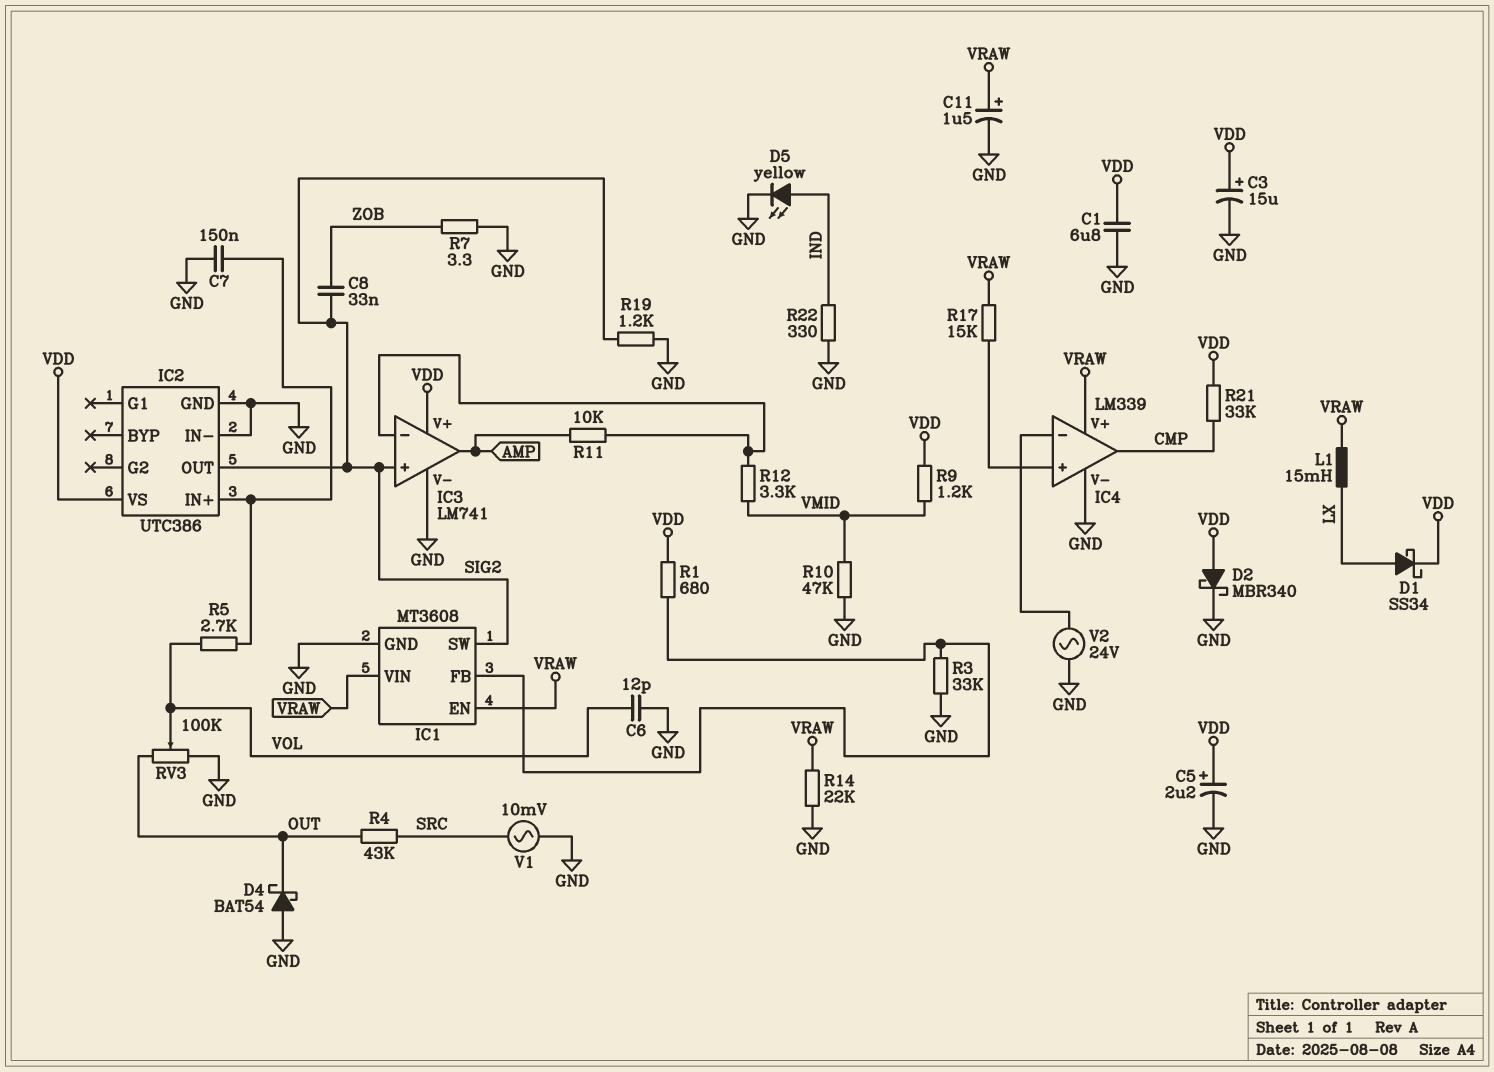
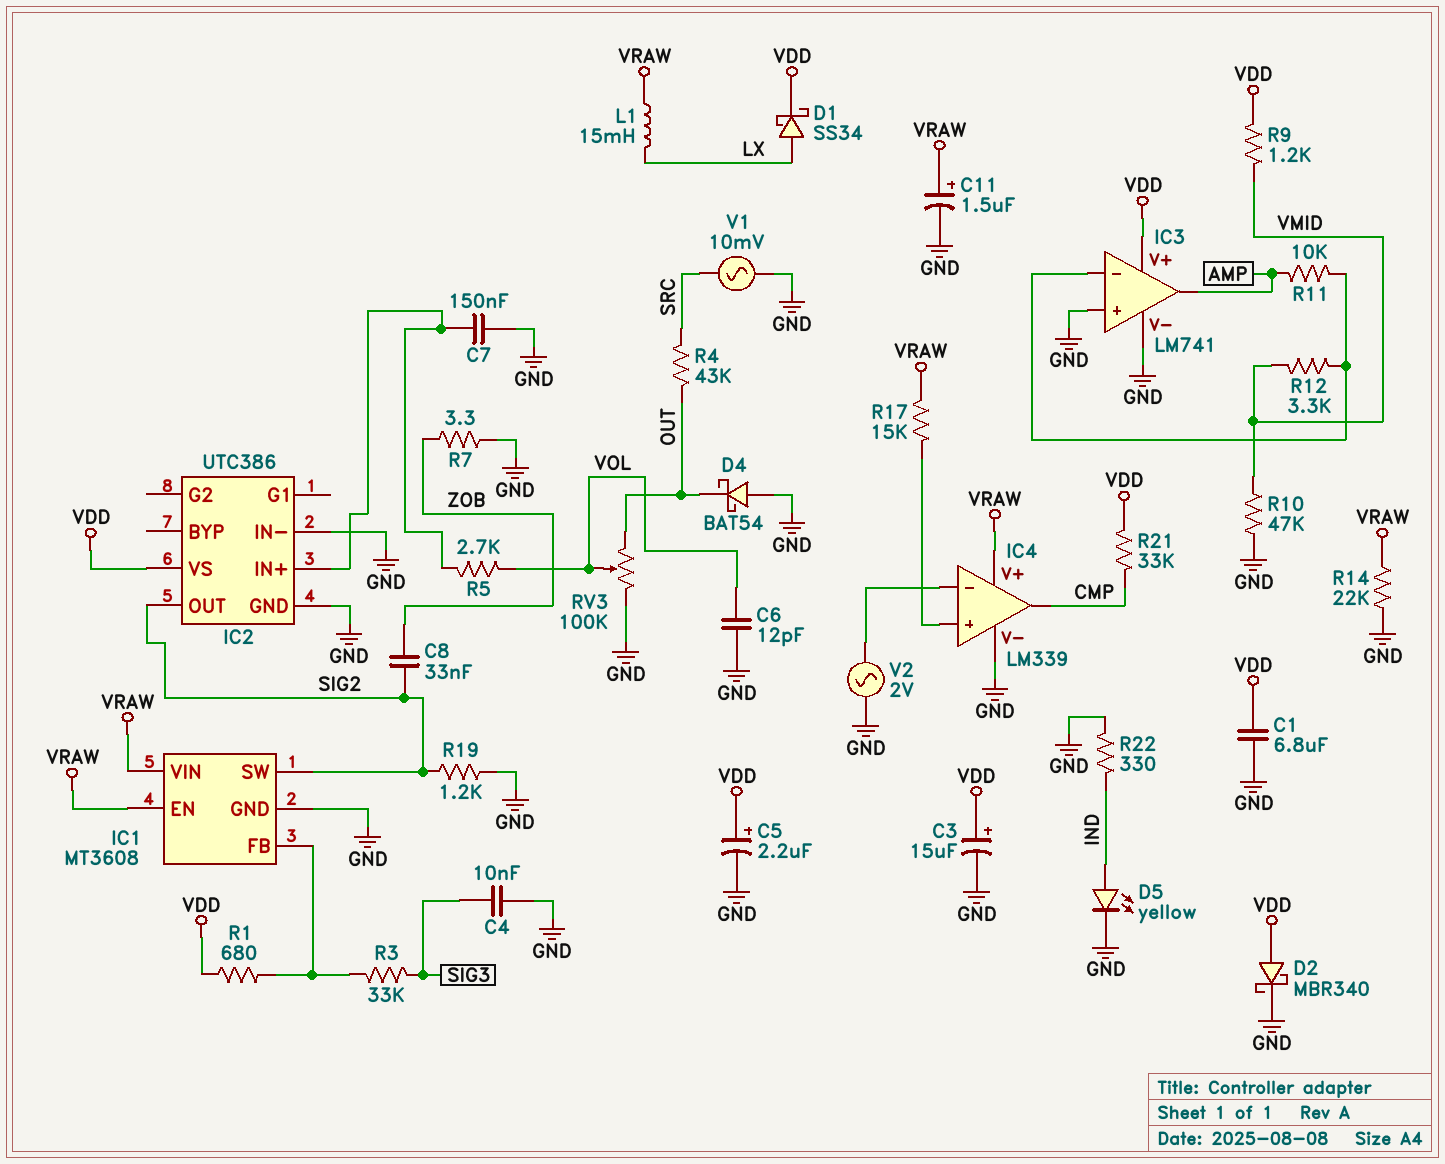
C4: none -> 10nF (GND, SIG3)
IC3 pin in+: SIG2 -> GND
R3: 33k (GND, IC1/FB) -> 33k (IC1/FB, SIG3)
V2: AC 24V (GND, IC4/in-) -> AC 2V (GND, IC4/in-)

